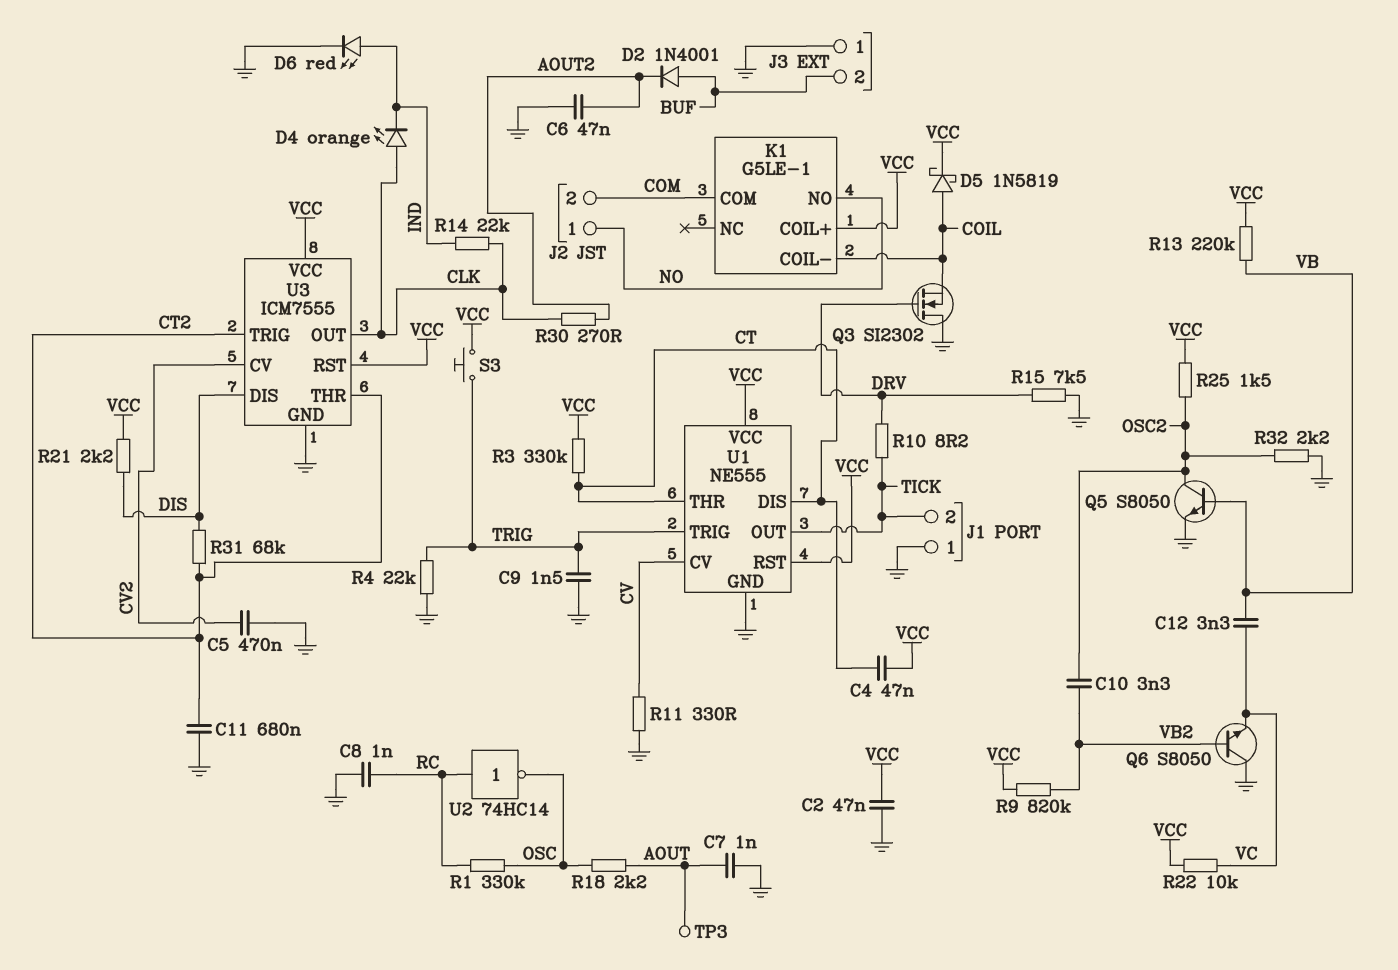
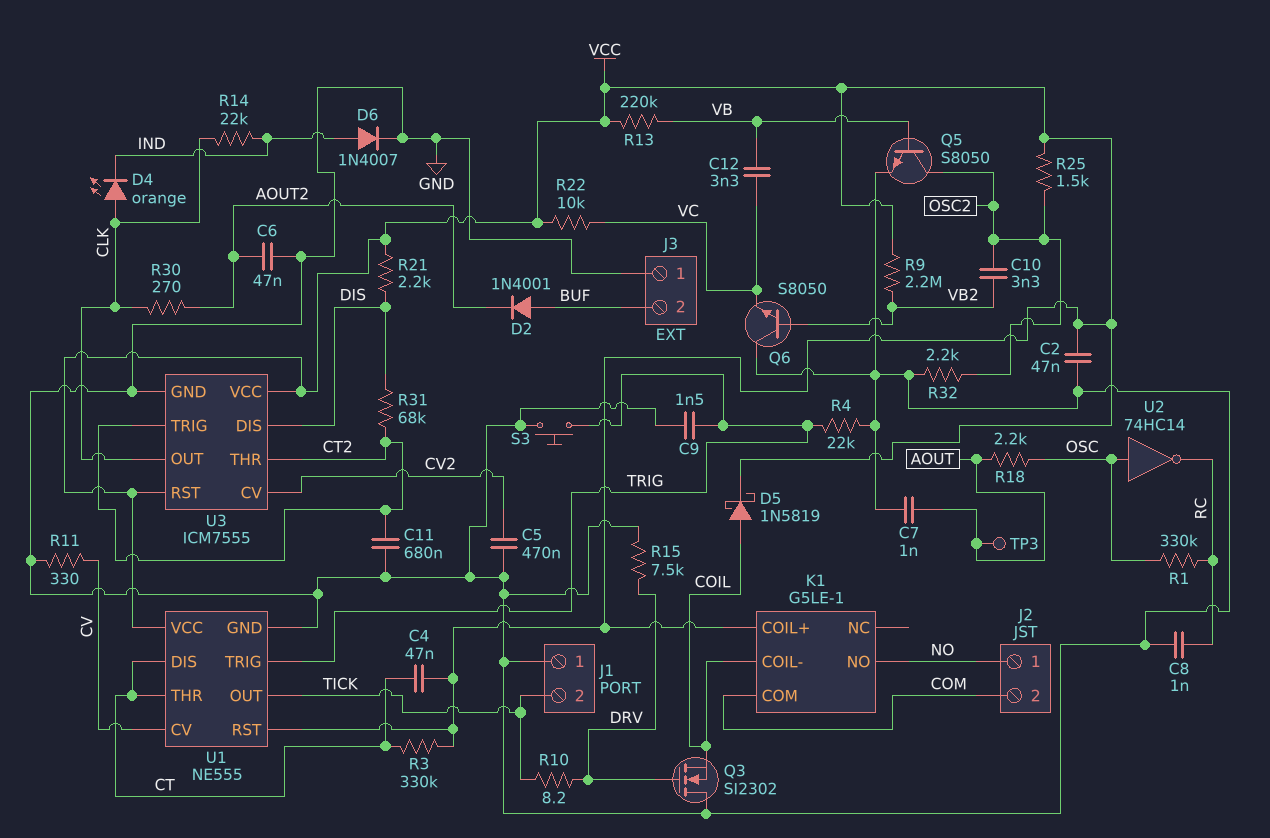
D6: LED red (A IND, K GND) -> diode 1N4007 (A IND, K GND)
R9: 820k (VB2, VCC) -> 2.2M (VB2, VCC)
S3: button (TRIG, VCC) -> button (GND, TRIG)
U2: NOT 74HC14 (in RC, out OSC) -> NOT 74HC14 (in OSC, out RC)

